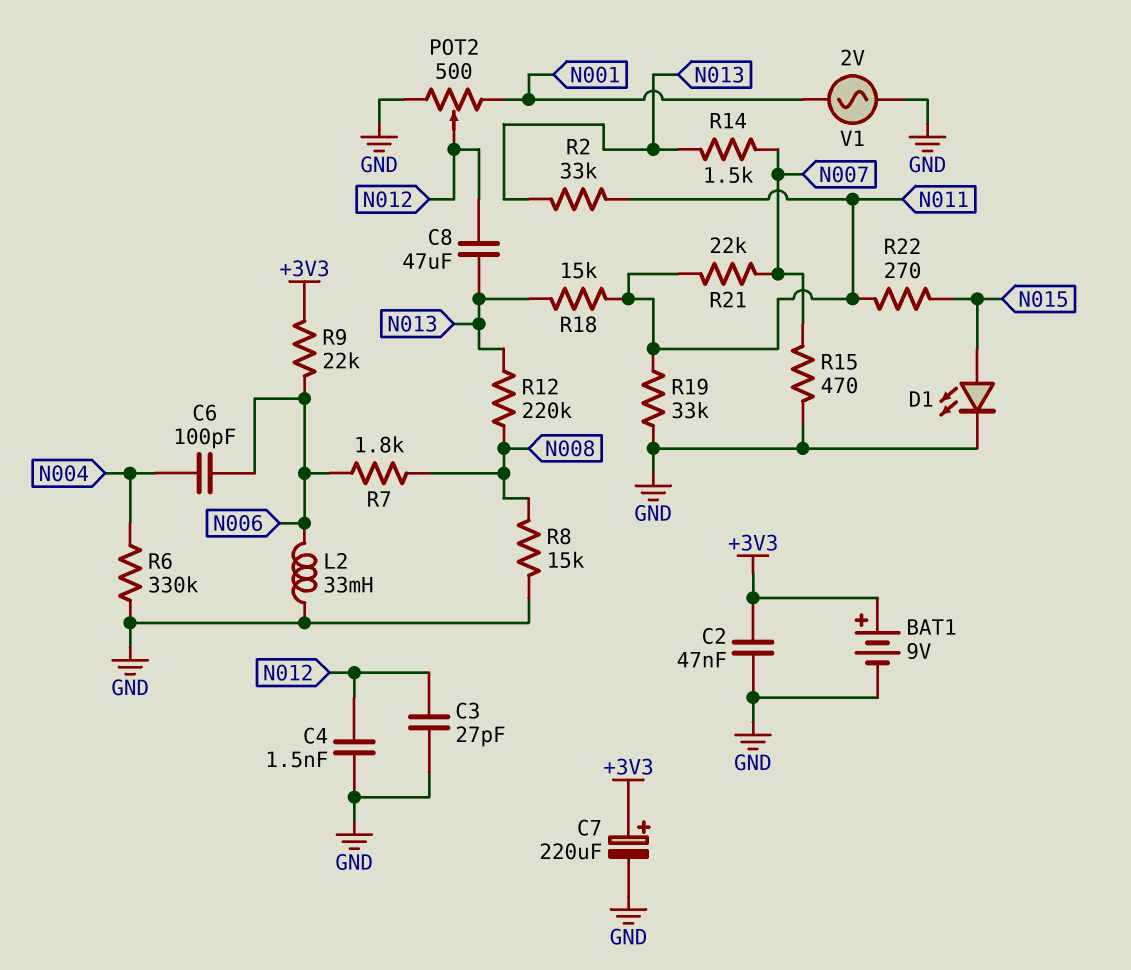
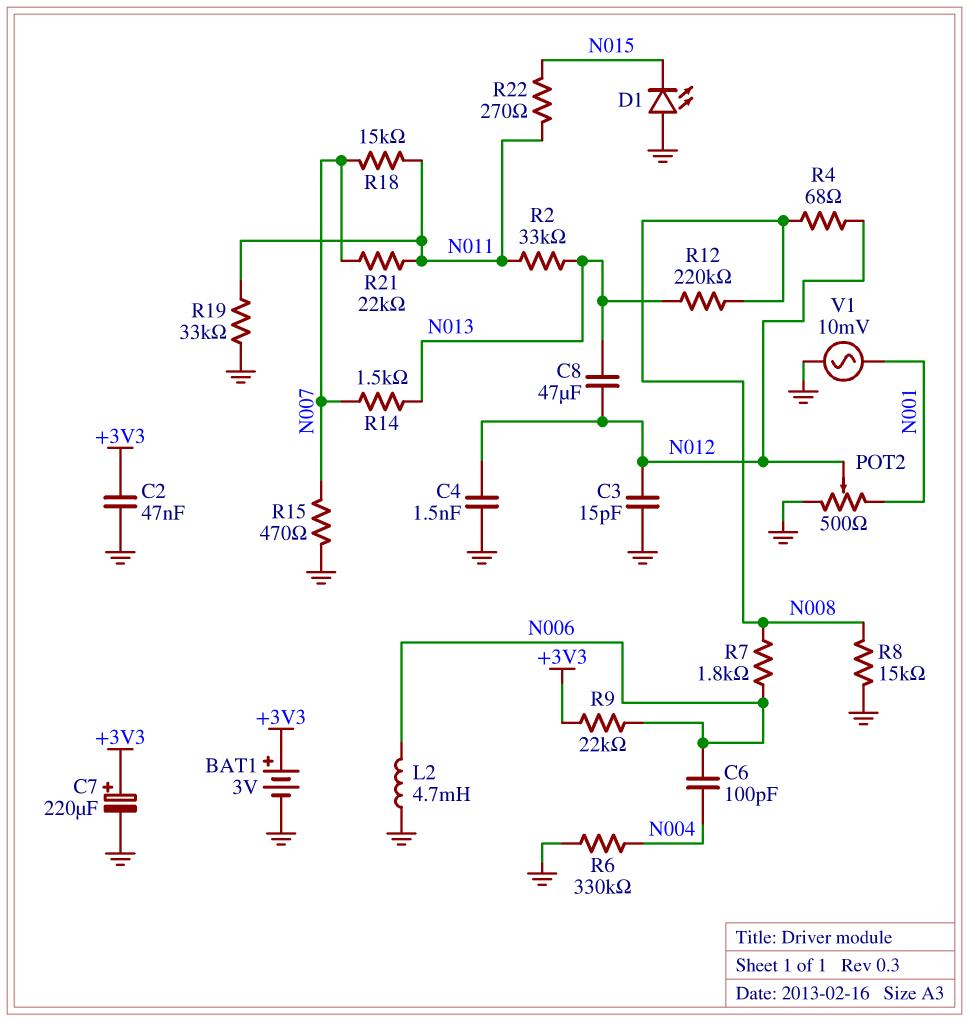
BAT1: 9V (plus +3V3, minus GND) -> 3V (plus +3V3, minus GND)
C3: 27pF (GND, N012) -> 15pF (GND, N012)
D1: LED (A N015, K GND) -> LED (A GND, K N015)
L2: 33mH (GND, N006) -> 4.7mH (GND, N006)
R4: none -> 68 (N008, N012)
R18: 15k (N011, N013) -> 15k (N007, N011)
V1: AC 2V (GND, N001) -> AC 10mV (GND, N001)

